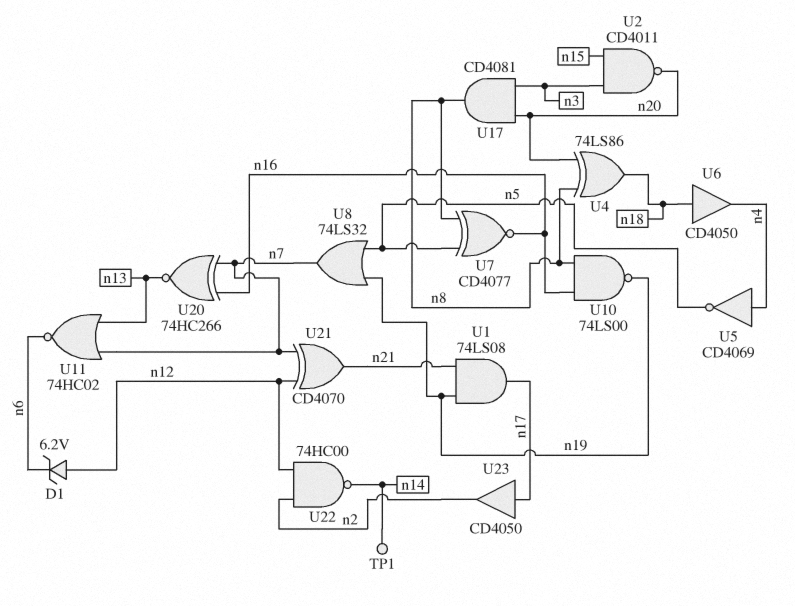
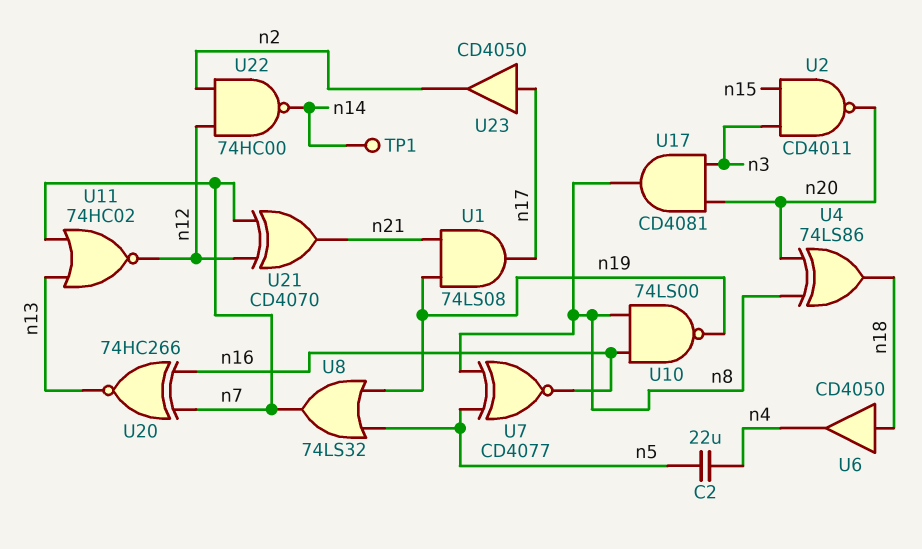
C2: none -> 22uF (n4, n5)
D1: zener 6.2V (A n12, K n6) -> none
U5: NOT CD4069 (in n4, out n5) -> none
U11: NOR 74HC02 (in n7, in n13, out n6) -> NOR 74HC02 (in n7, in n13, out n12)

